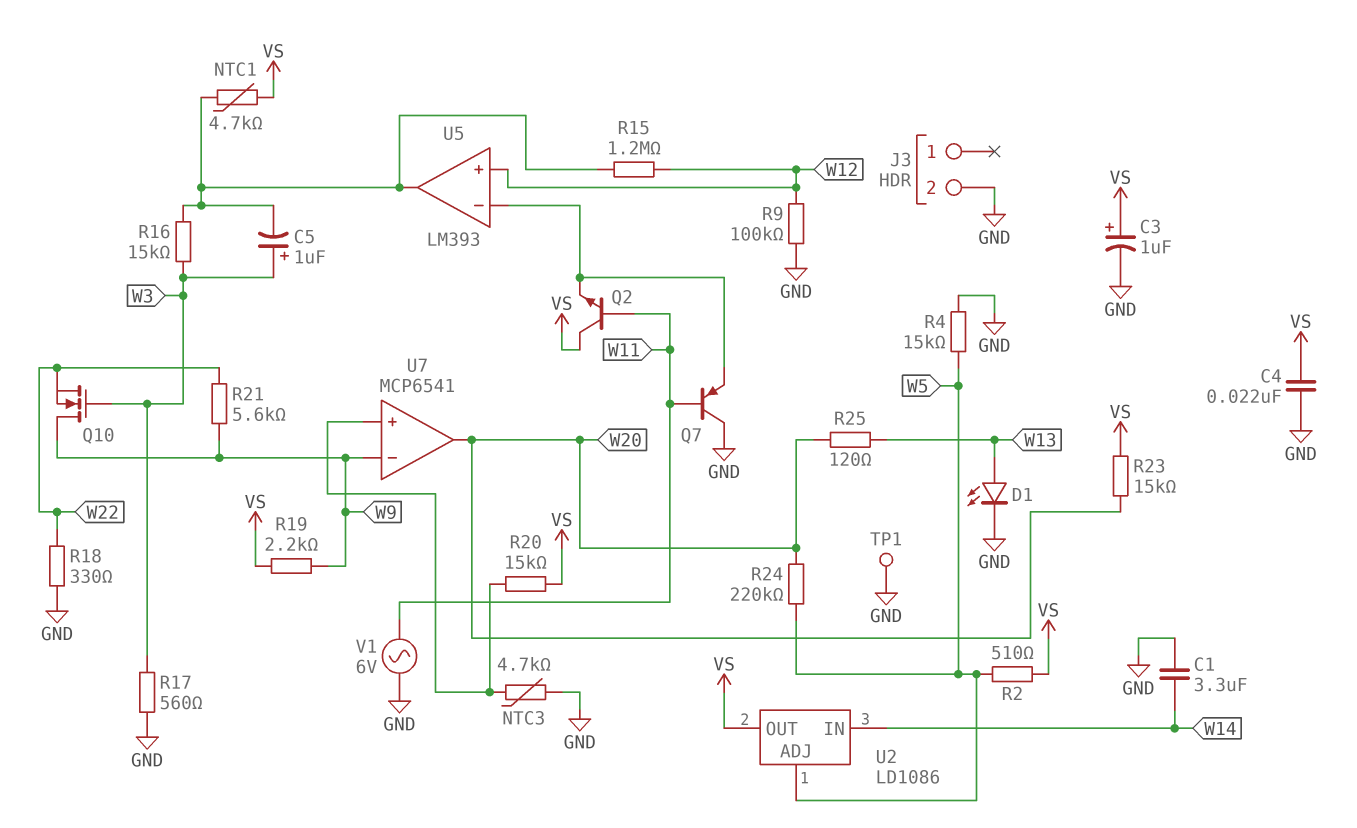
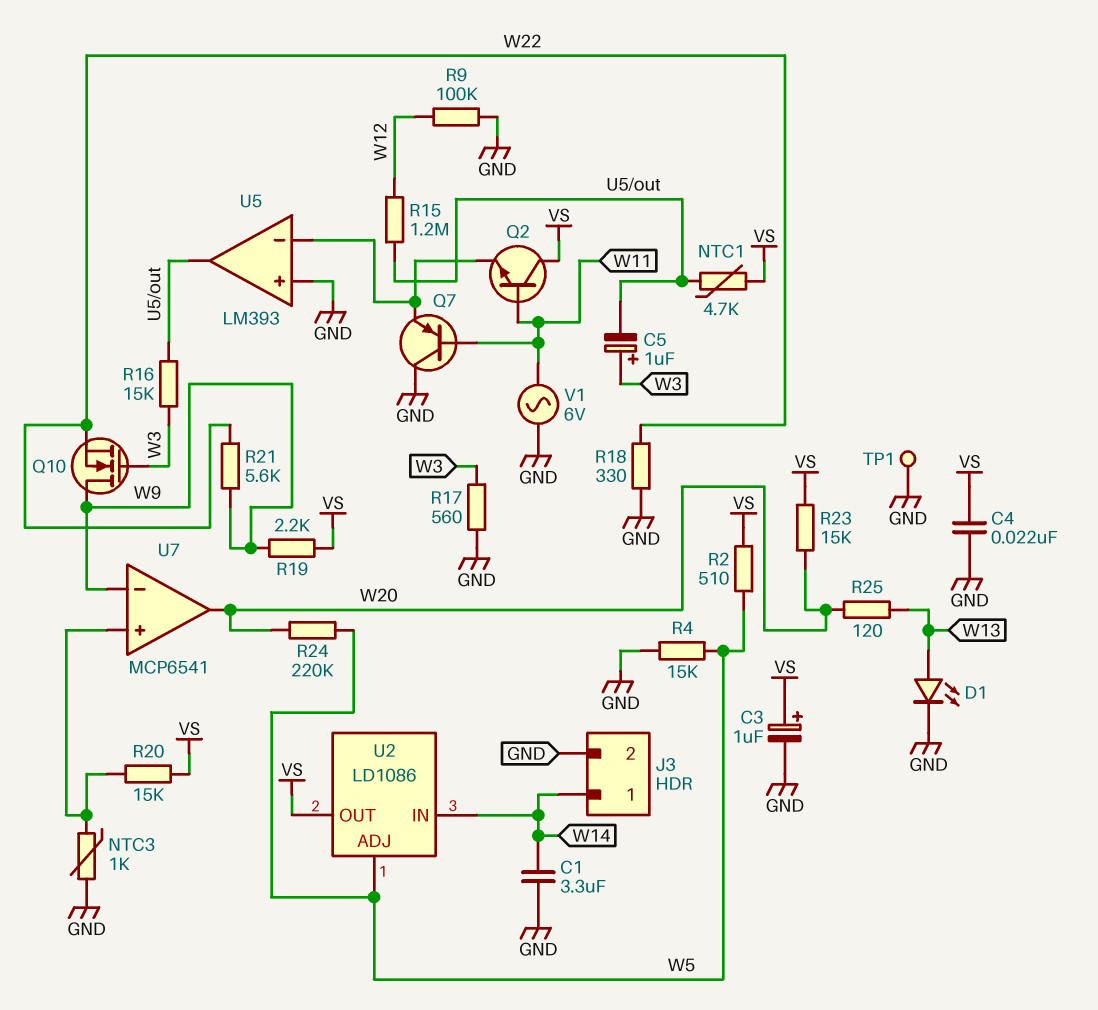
J3 pin 1: none -> W14
NTC3: 4.7k (GND, U7/in+) -> 1k (GND, U7/in+)
U5 pin in+: W12 -> GND

